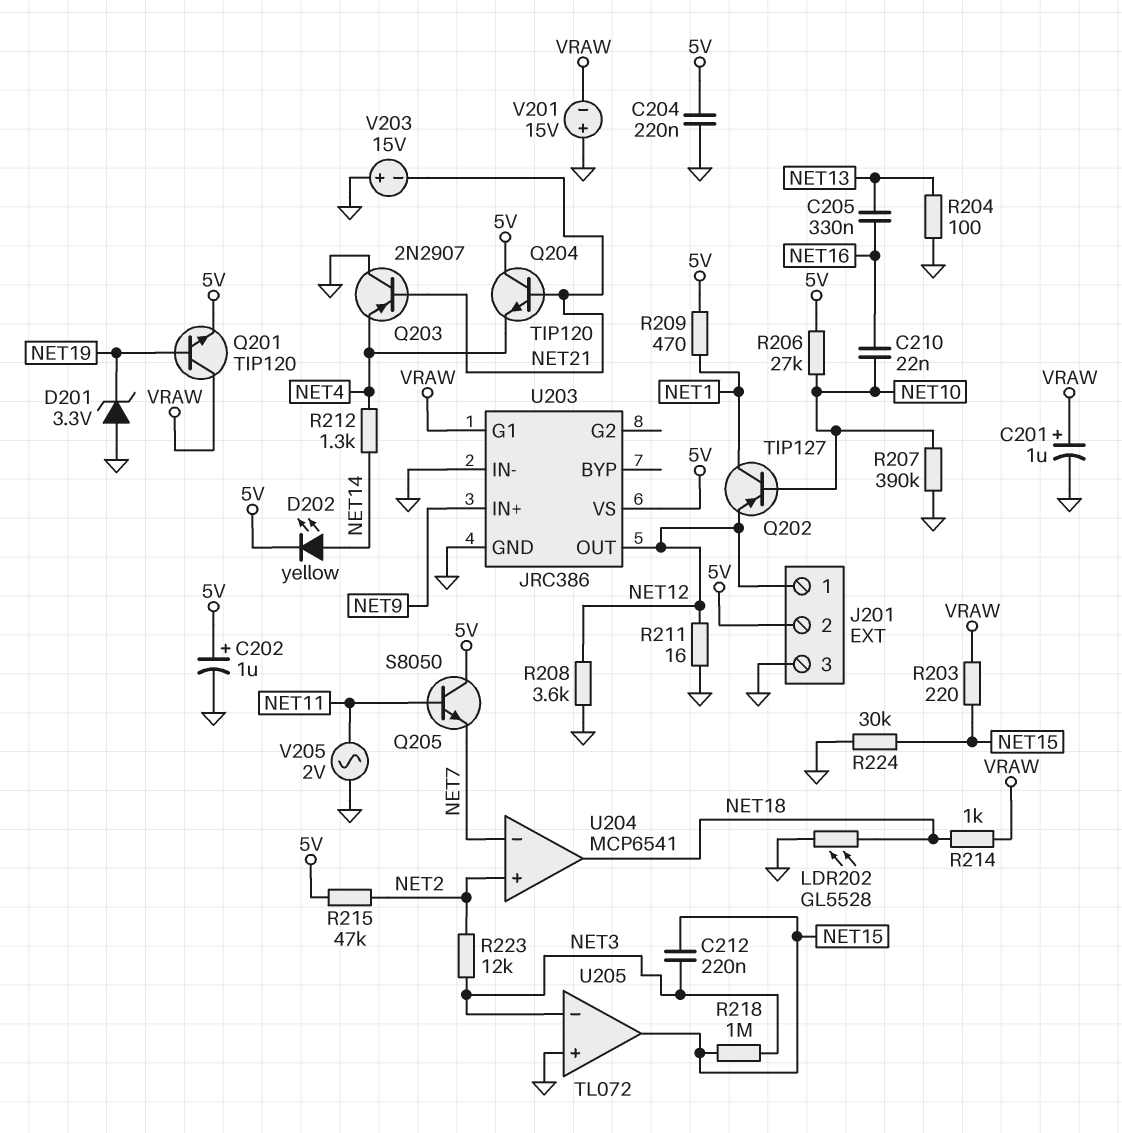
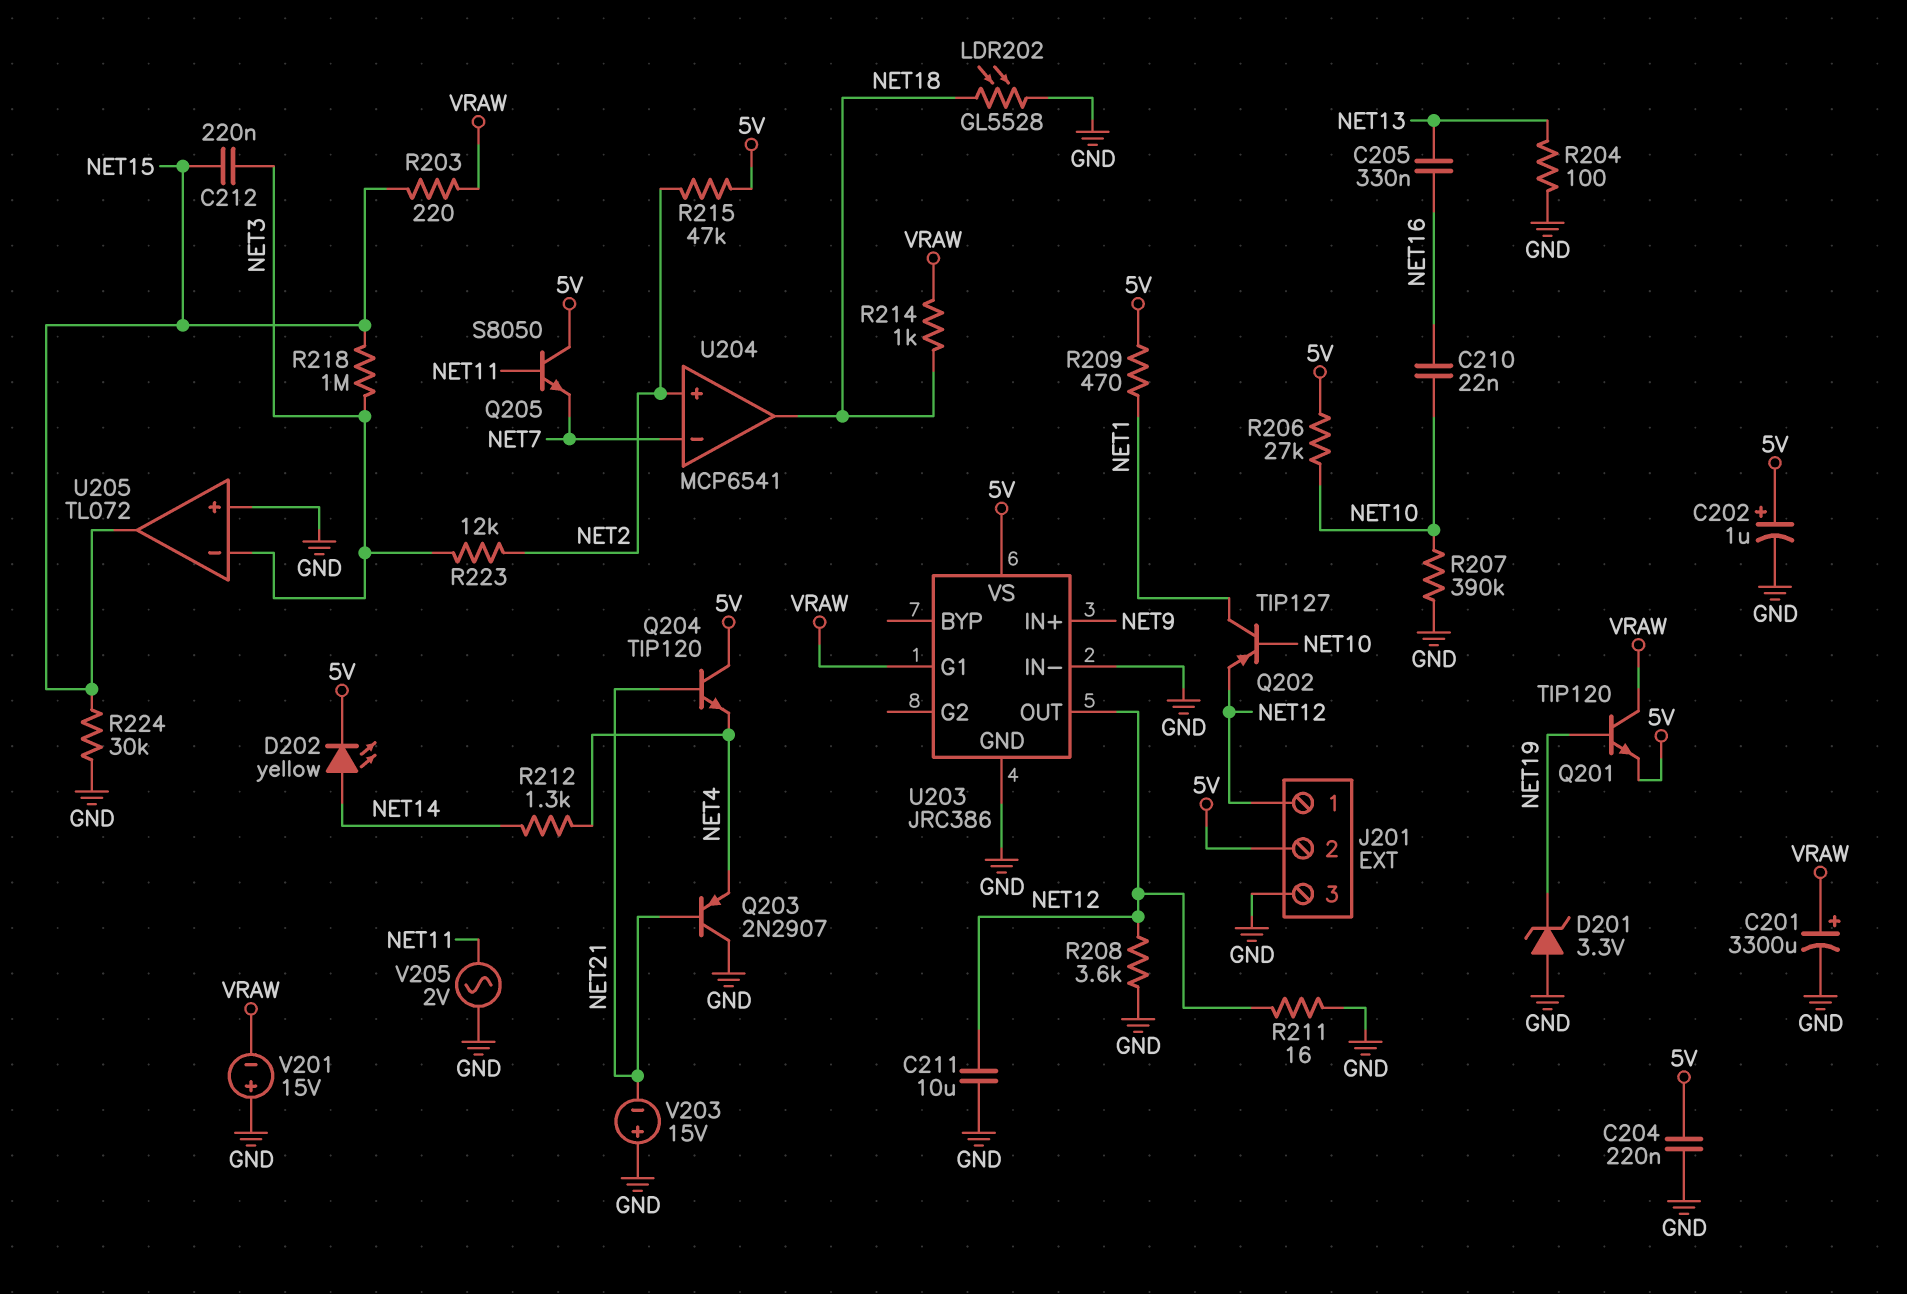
C201: 1uF (plus VRAW, minus GND) -> 3300uF (plus VRAW, minus GND)
C211: none -> 10uF (GND, NET12)

